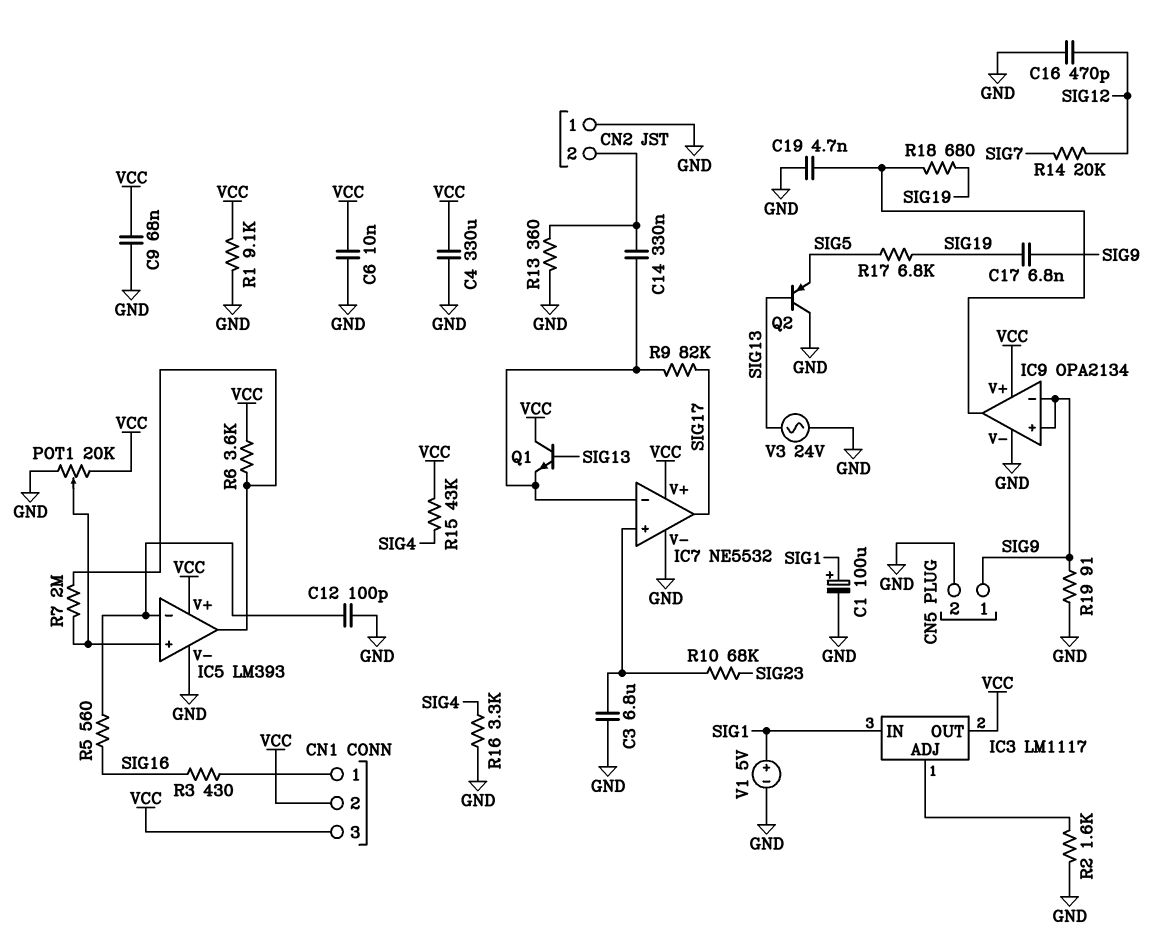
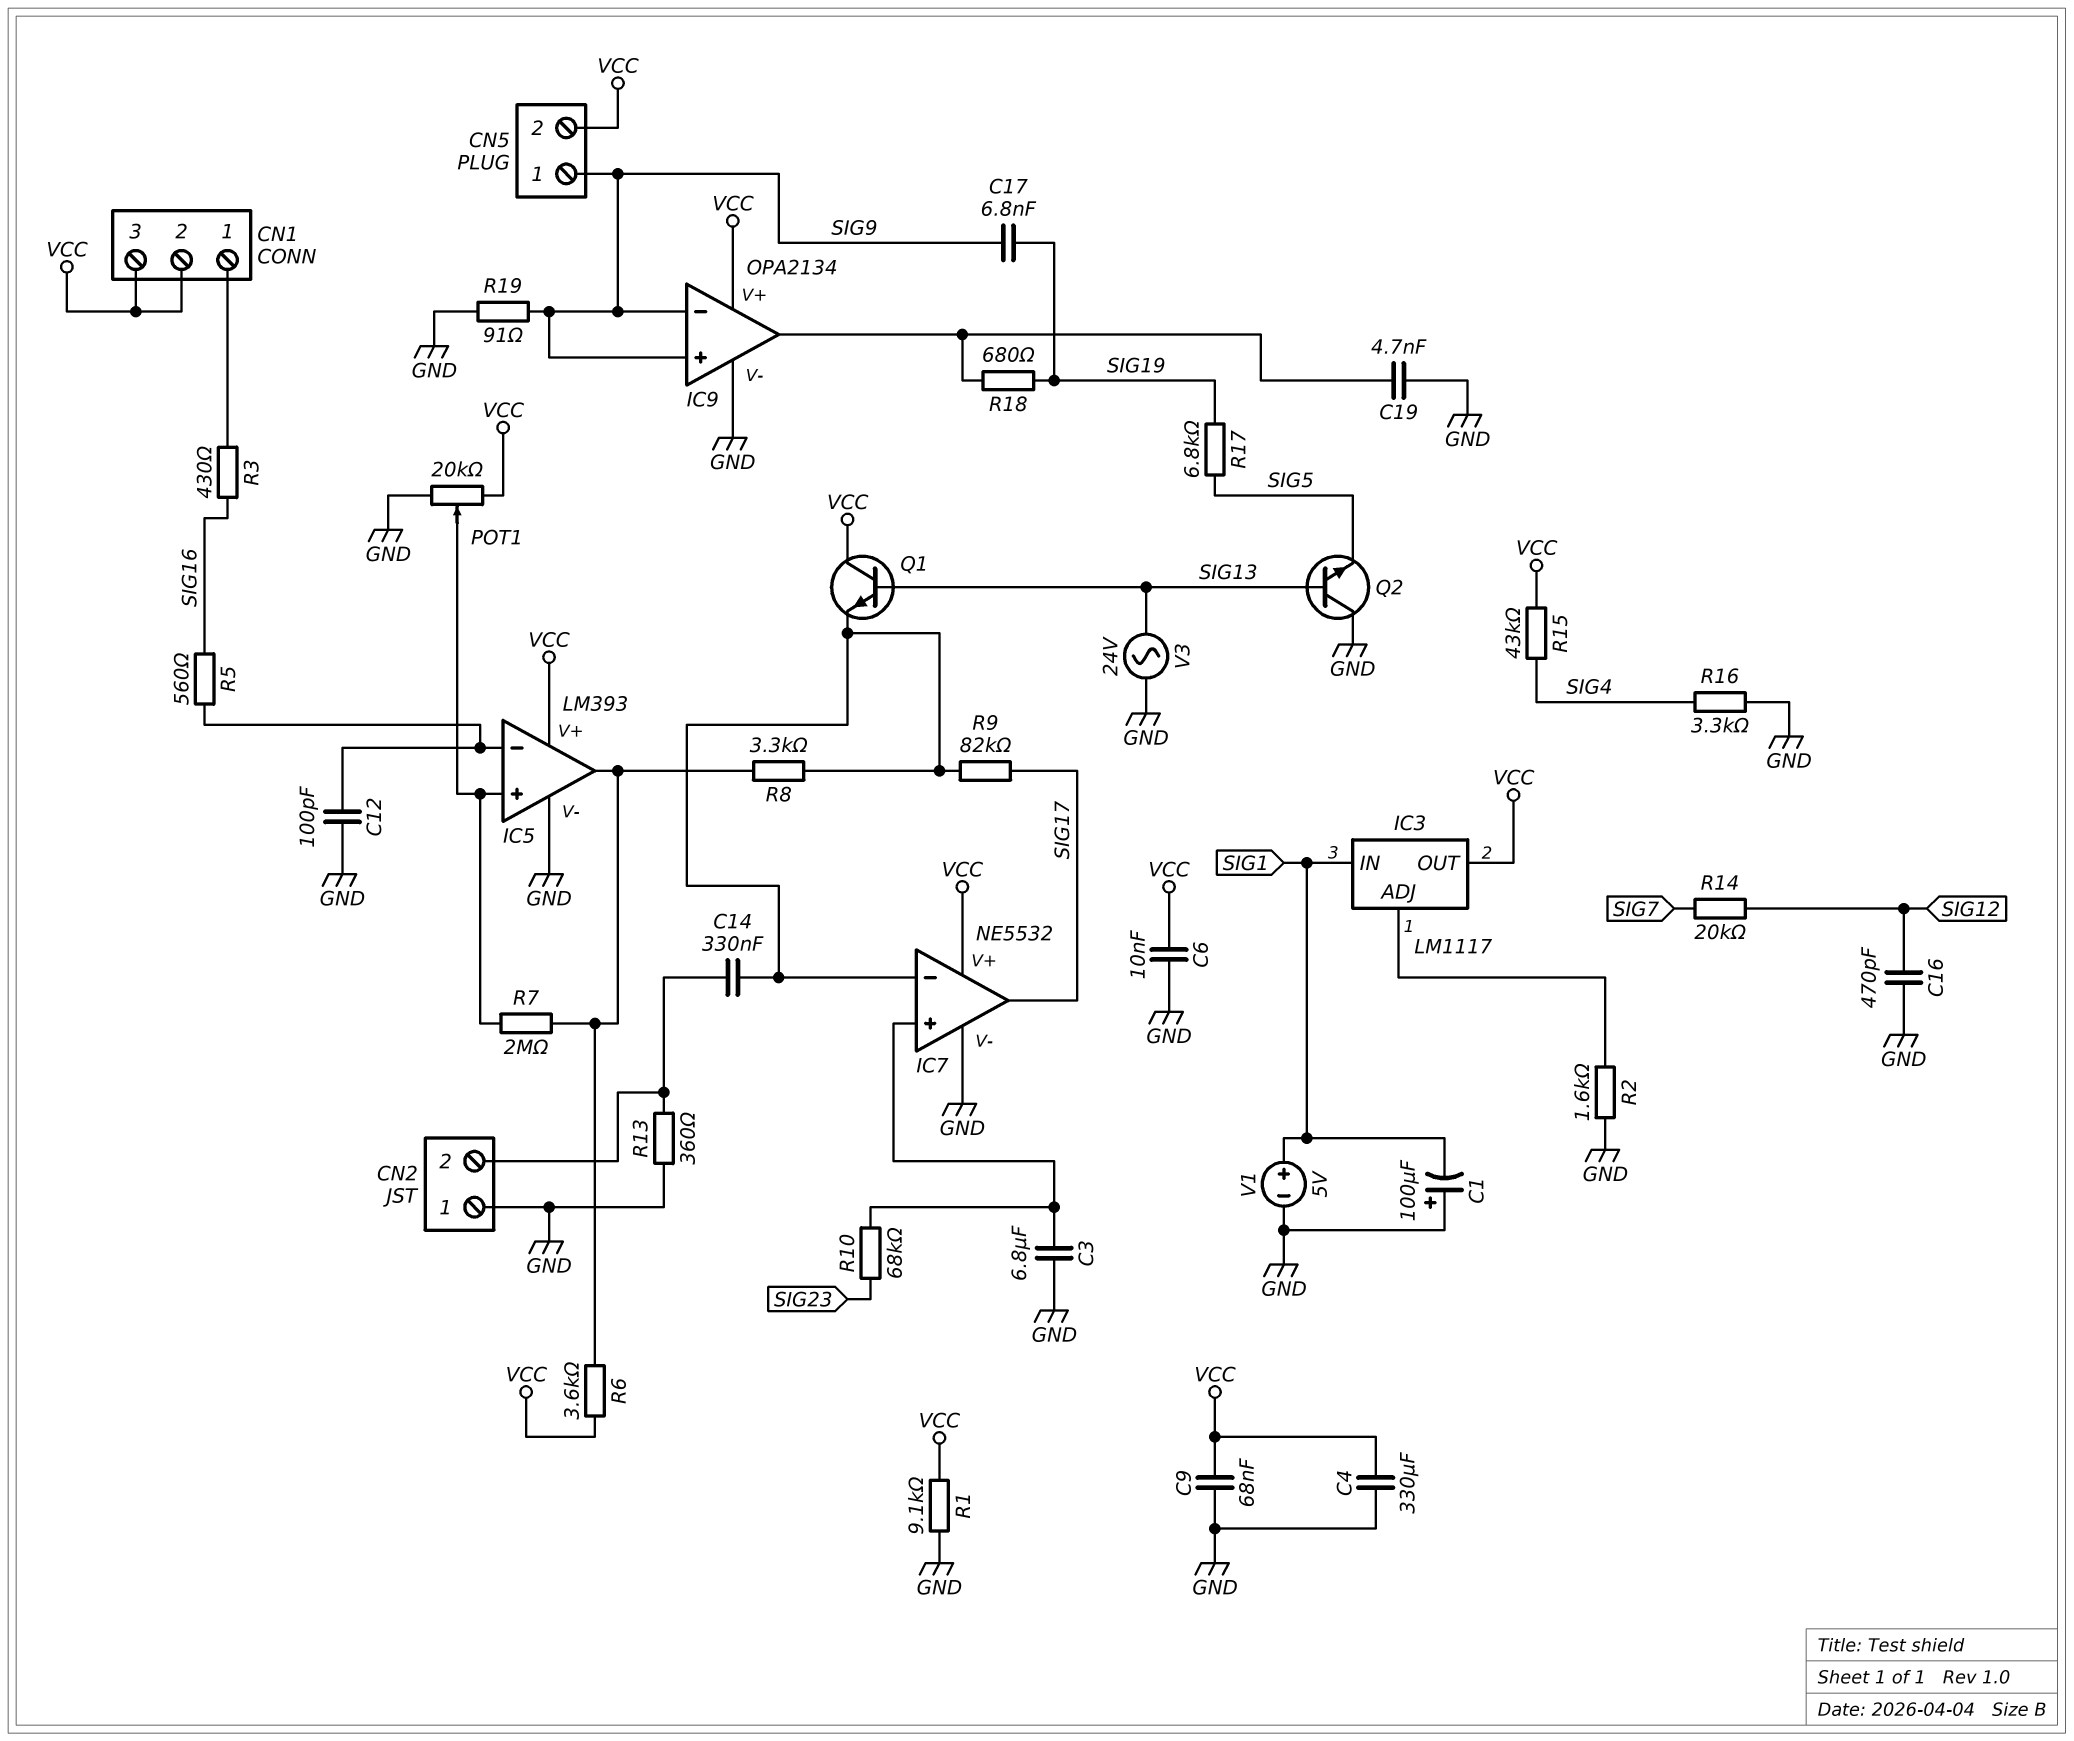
C1: 100uF (plus SIG1, minus GND) -> 100uF (plus GND, minus SIG1)
CN5 pin 2: GND -> VCC
Q2: PNP (B SIG13, C GND, E SIG5) -> NPN (B SIG13, C GND, E SIG5)
R8: none -> 3.3k (IC5/out, IC7/in-)

